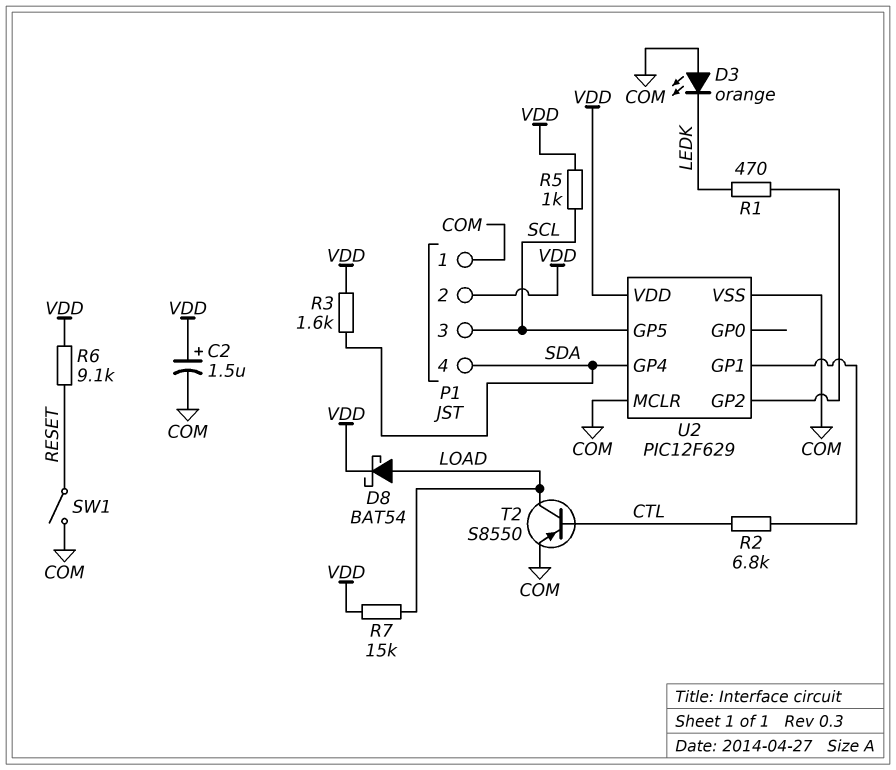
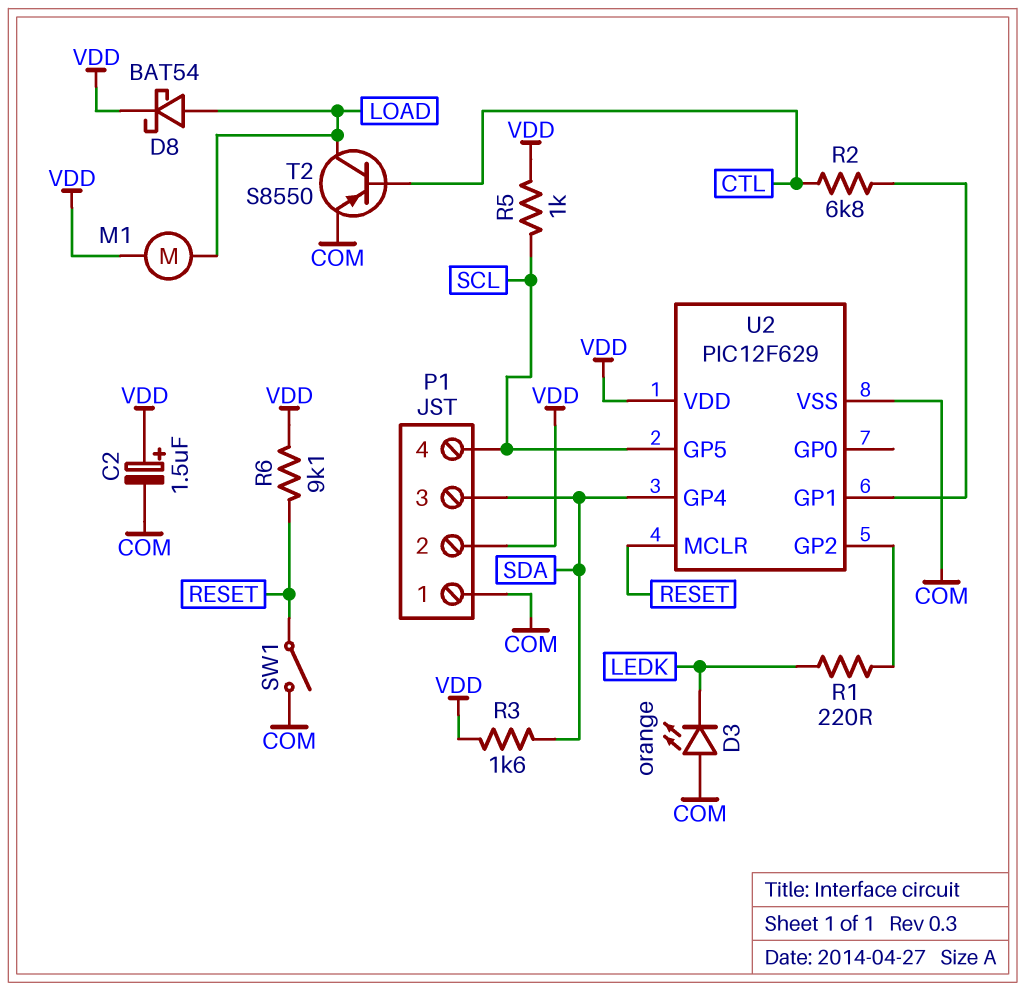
M1: none -> motor (LOAD, VDD)
P1 pin 3: SCL -> SDA
P1 pin 4: SDA -> SCL
R1: 470 (LEDK, U2/GP2) -> 220 (LEDK, U2/GP2)
R7: 15k (LOAD, VDD) -> none
U2 pin MCLR: COM -> RESET

